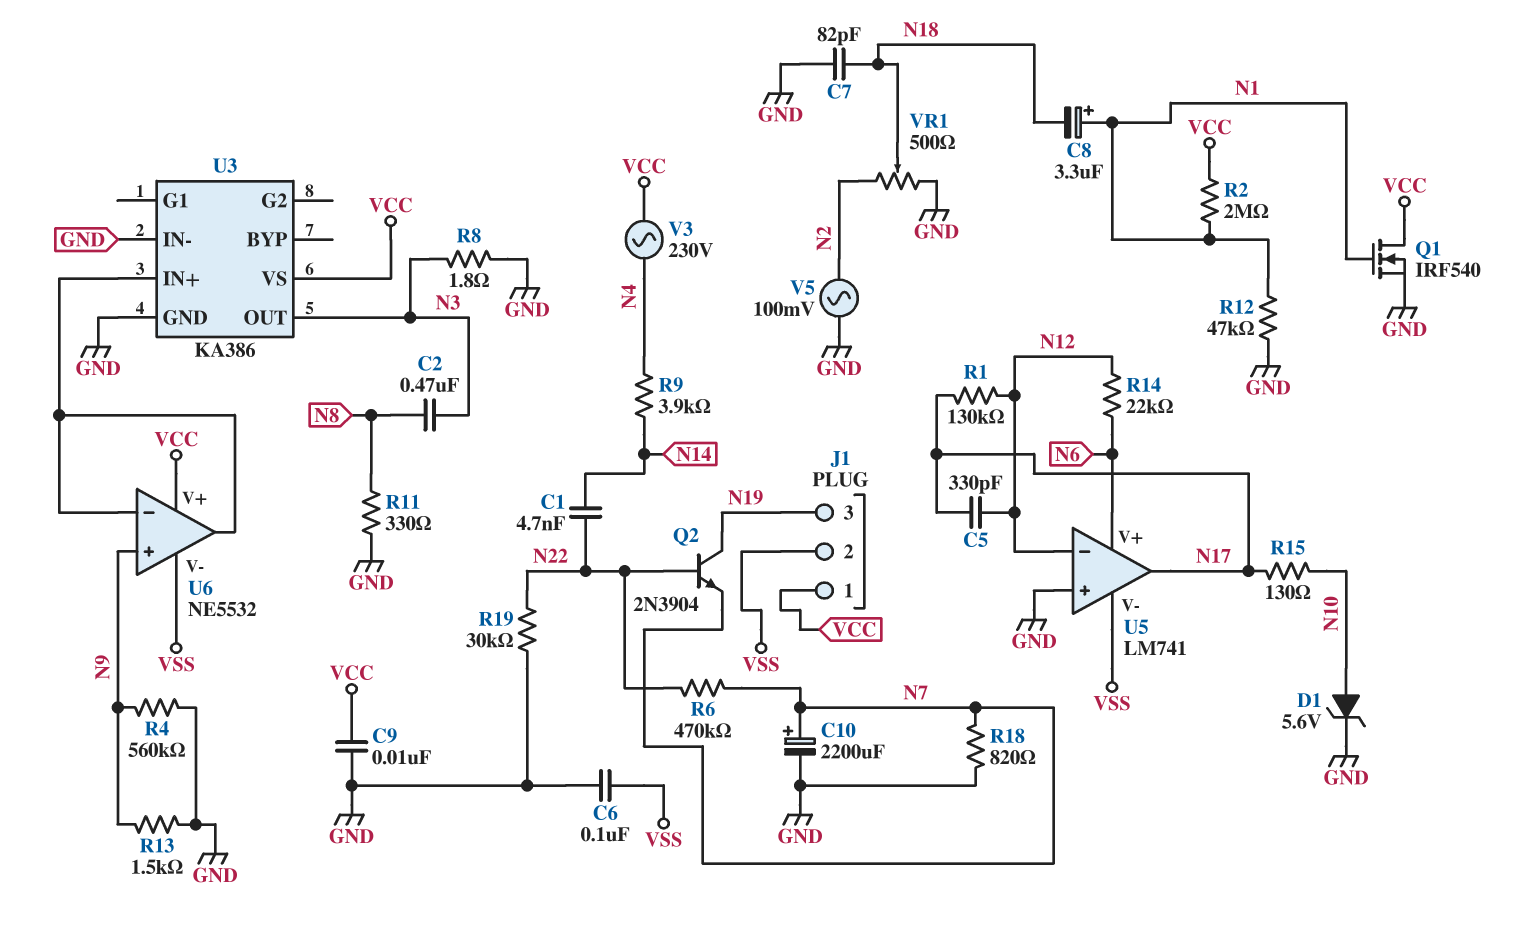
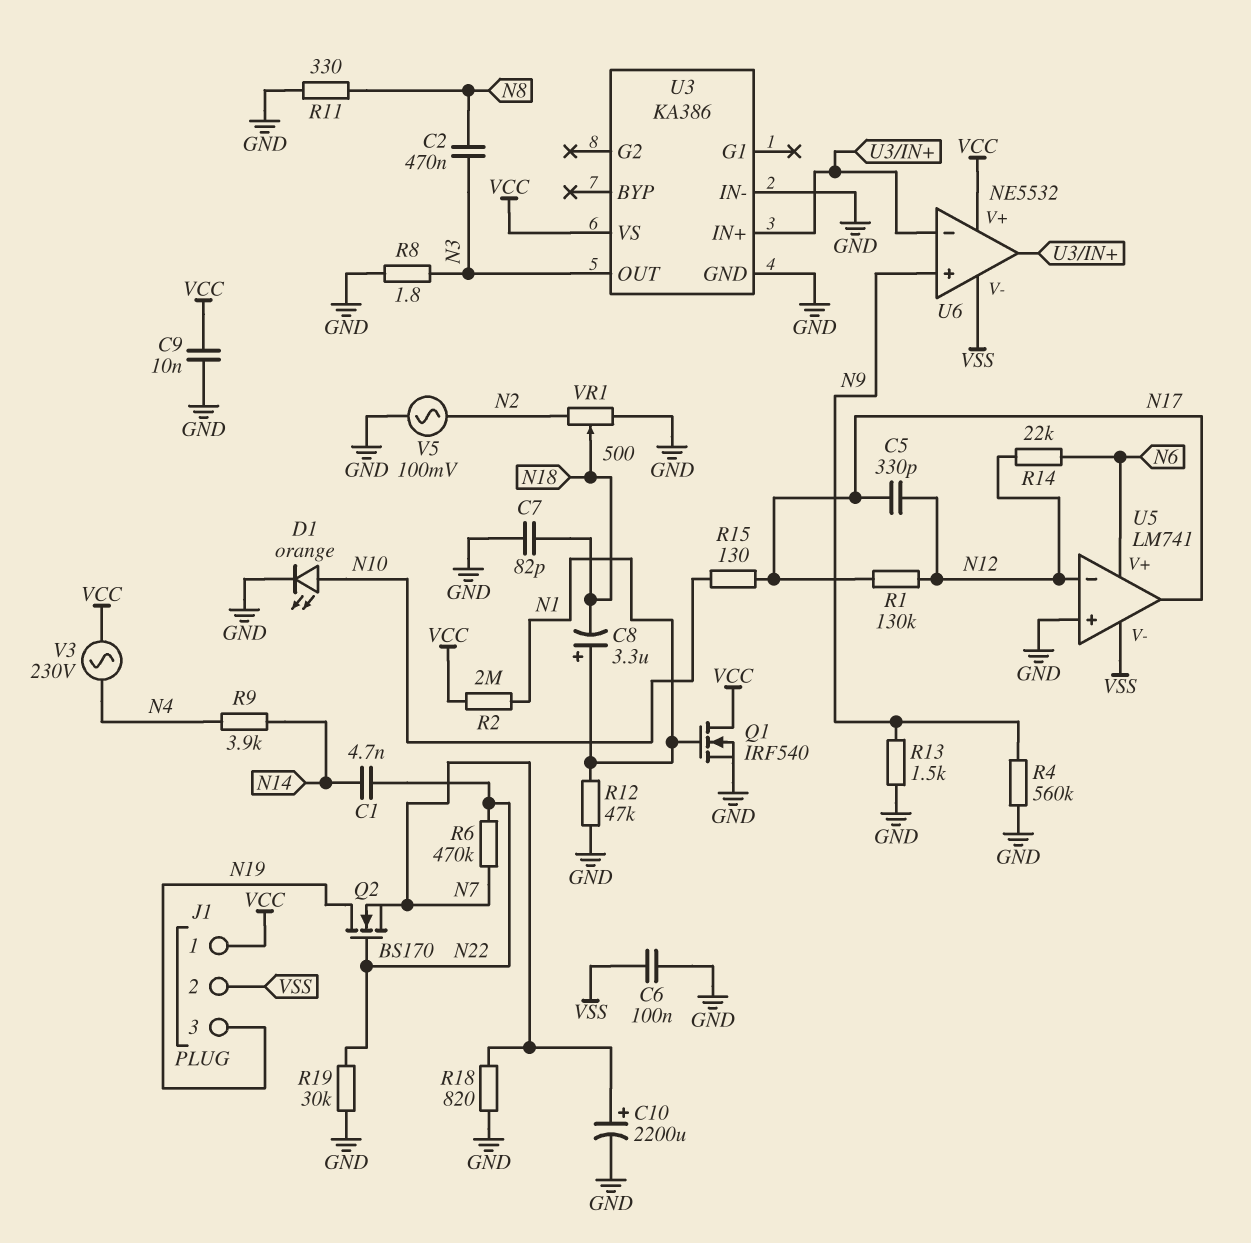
D1: zener 5.6V (A N10, K GND) -> LED orange (A N10, K GND)
Q2: NPN 2N3904 (B N22, C N19, E N7) -> NMOS BS170 (G N22, D N19, S N7)

